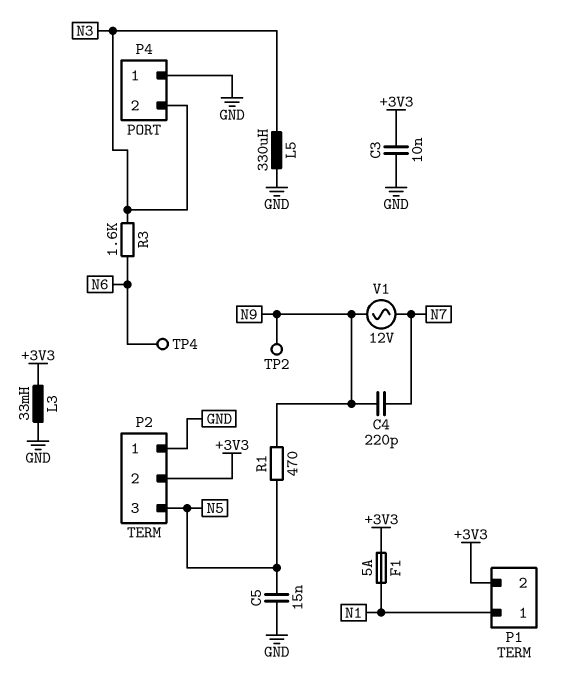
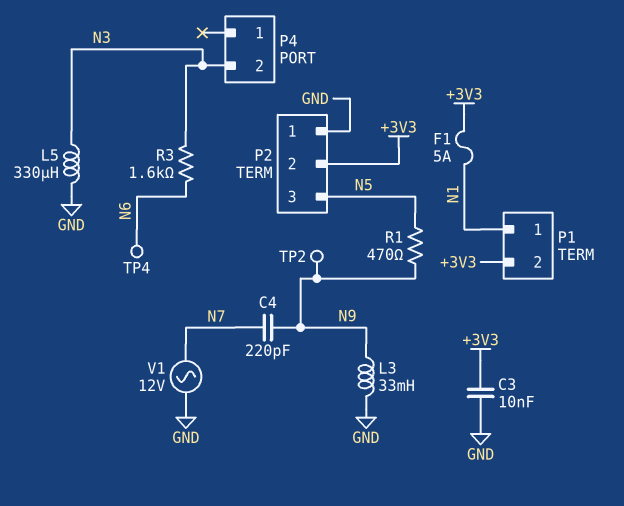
C5: 15nF (GND, N5) -> none
L3: 33mH (+3V3, GND) -> 33mH (GND, N9)
P4 pin 1: GND -> none
V1: AC 12V (N7, N9) -> AC 12V (GND, N7)

